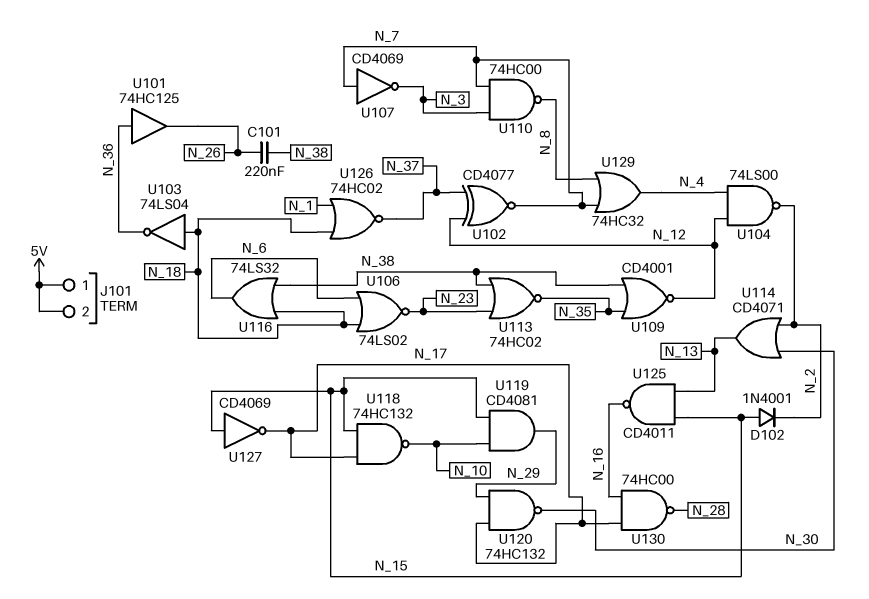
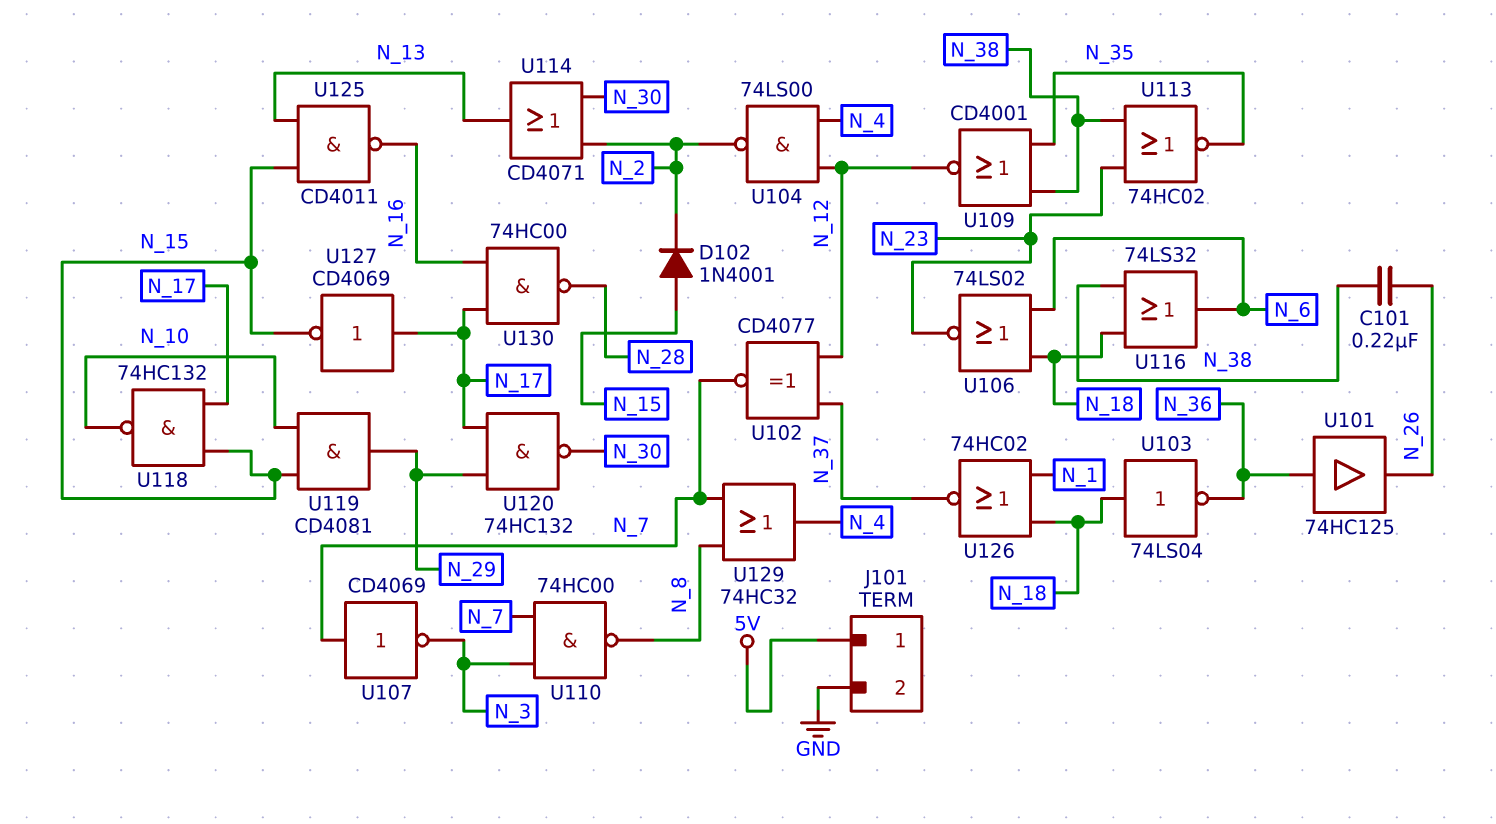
J101 pin 2: 5V -> GND
U127: NOT CD4069 (in N_15, out N_17) -> NOT CD4069 (in N_17, out N_15)

